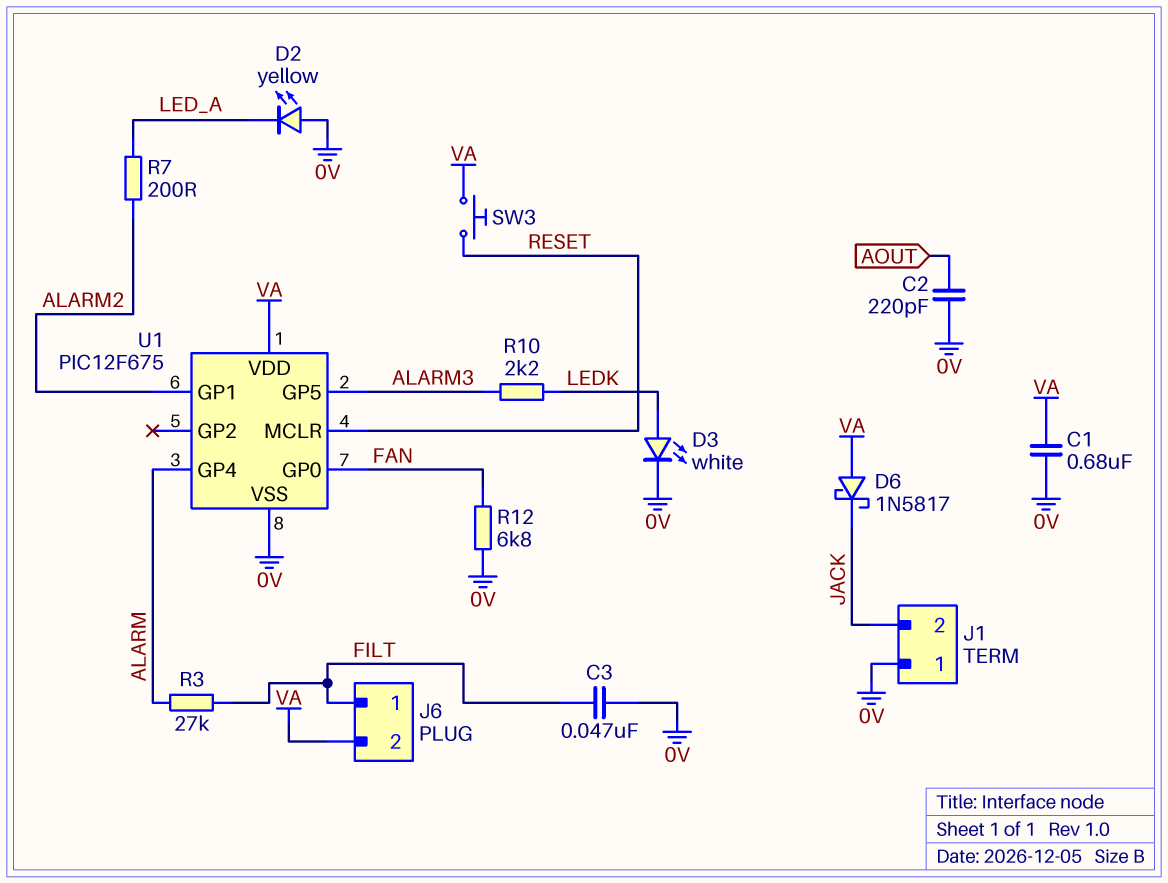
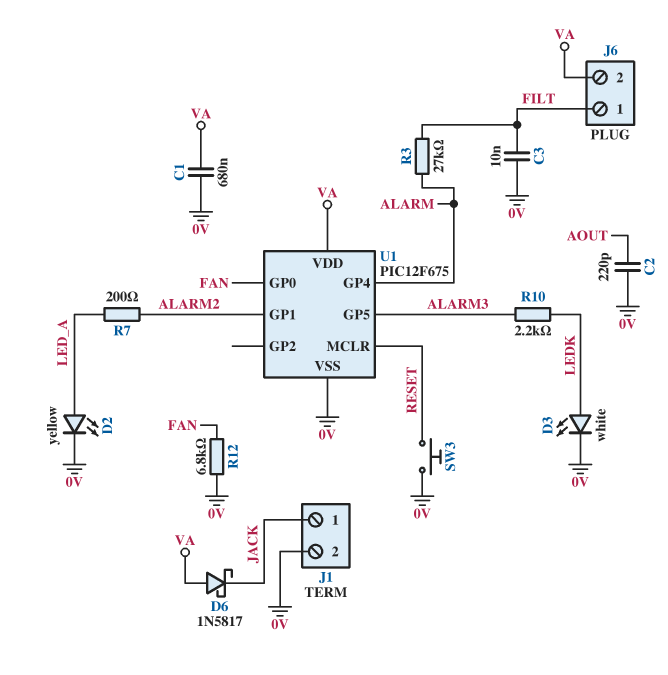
C3: 47nF (0V, FILT) -> 10nF (0V, FILT)
D2: LED yellow (A 0V, K LED_A) -> LED yellow (A LED_A, K 0V)
J1 pin 1: 0V -> JACK
J1 pin 2: JACK -> 0V
SW3: button (RESET, VA) -> button (0V, RESET)

